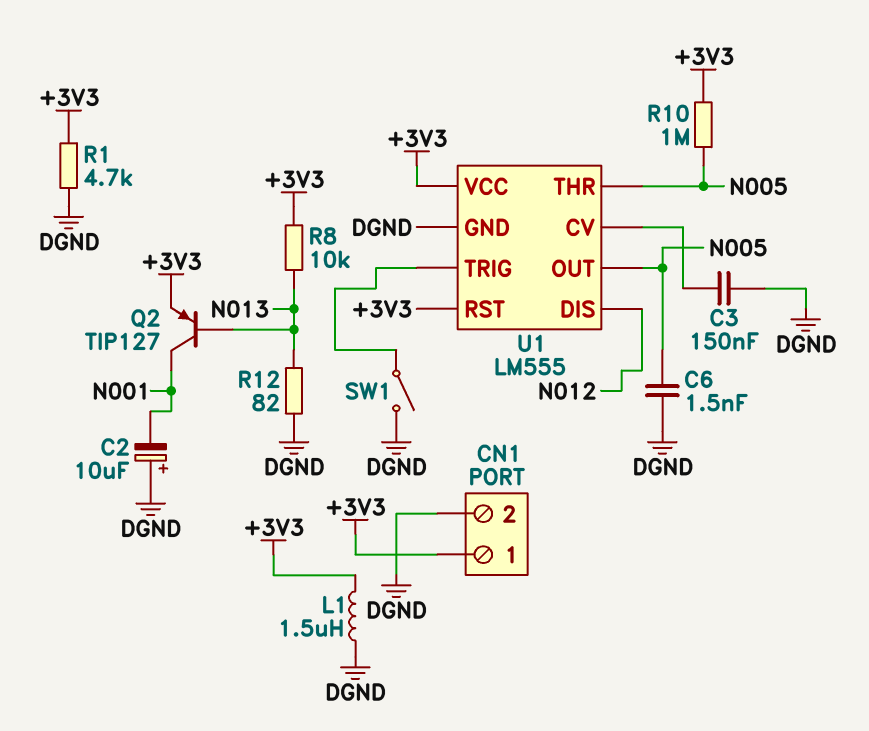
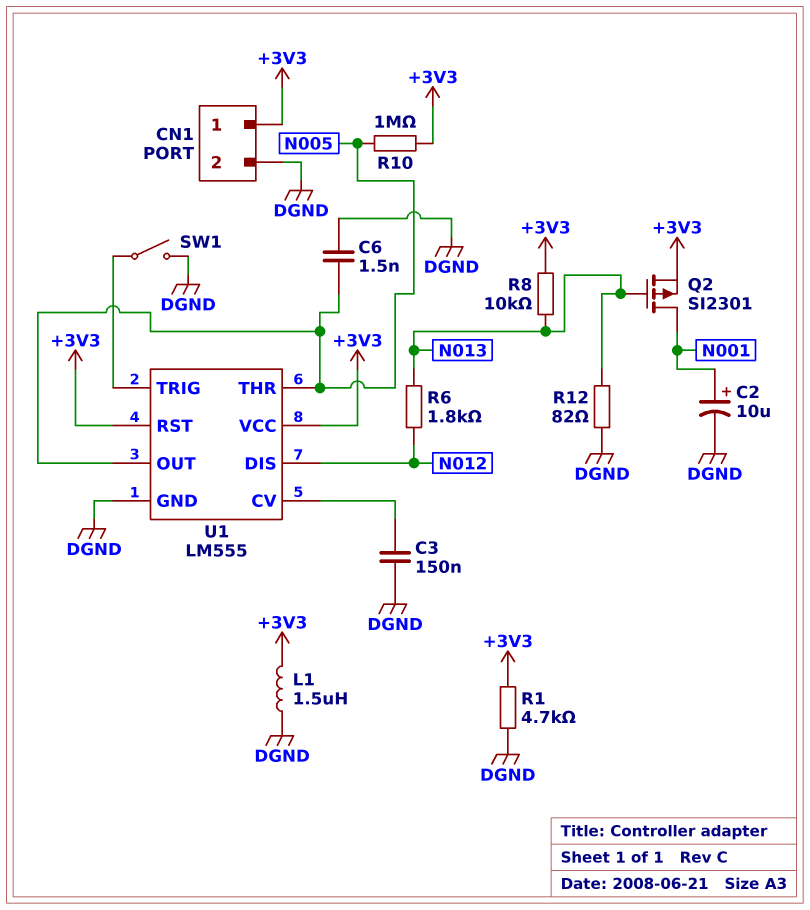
C2: 10uF (plus DGND, minus N001) -> 10uF (plus N001, minus DGND)
Q2: PNP TIP127 (B N013, C N001, E +3V3) -> PMOS SI2301 (G N013, D N001, S +3V3)
R6: none -> 1.8k (N012, N013)

